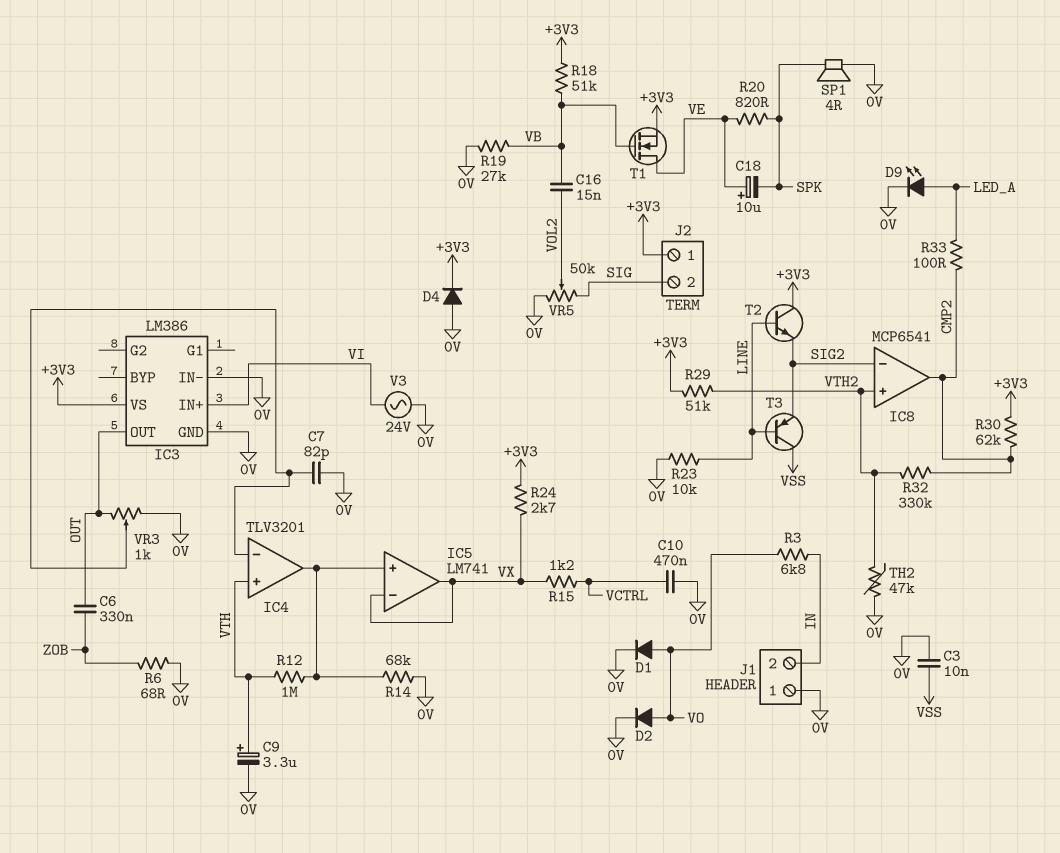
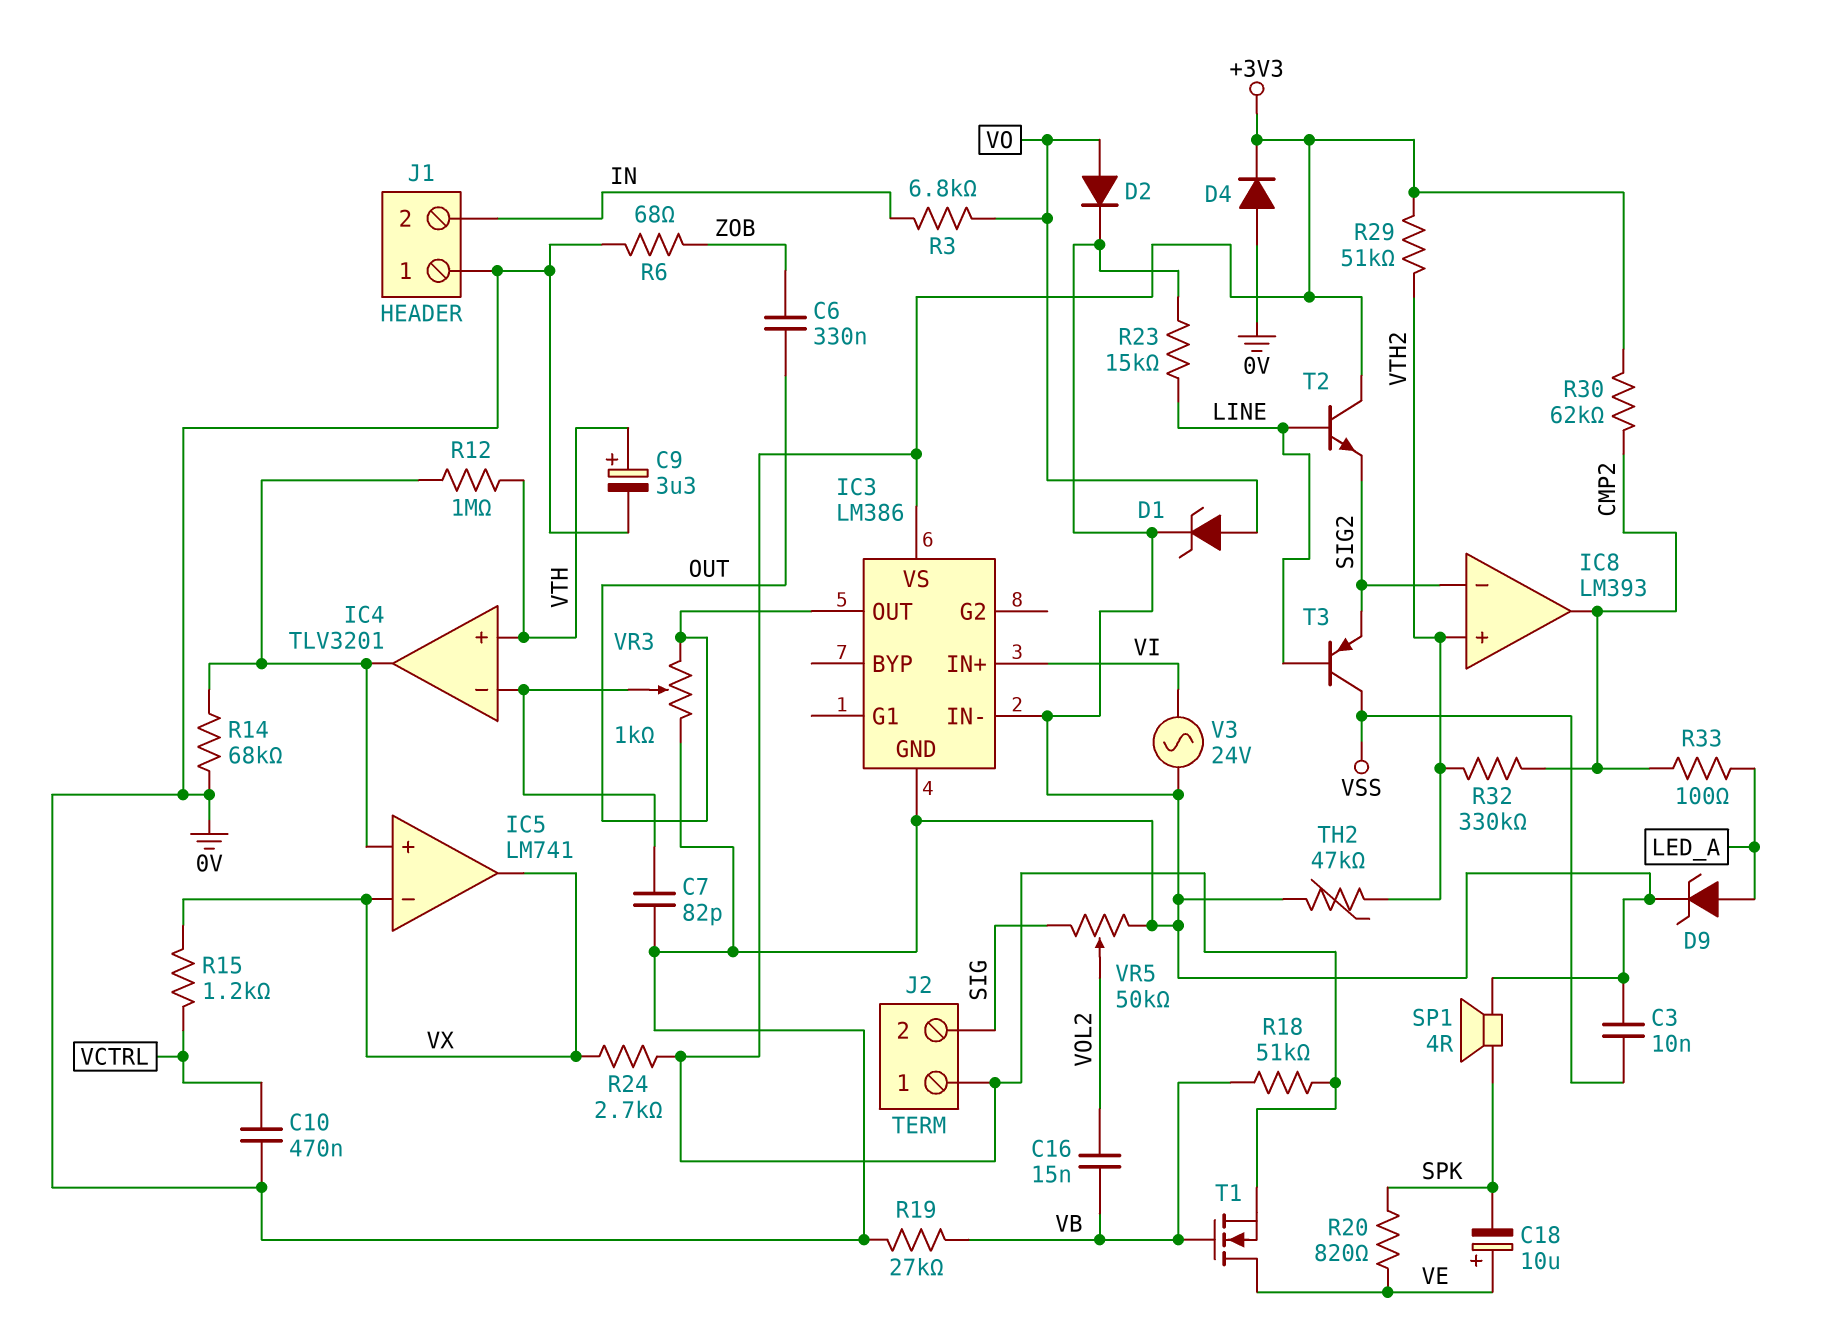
D1: diode (A VO, K 0V) -> zener (A VO, K 0V)
D9: LED (A LED_A, K 0V) -> zener (A LED_A, K 0V)
IC8: MCP6541 -> LM393
R23: 10k (0V, LINE) -> 15k (0V, LINE)

